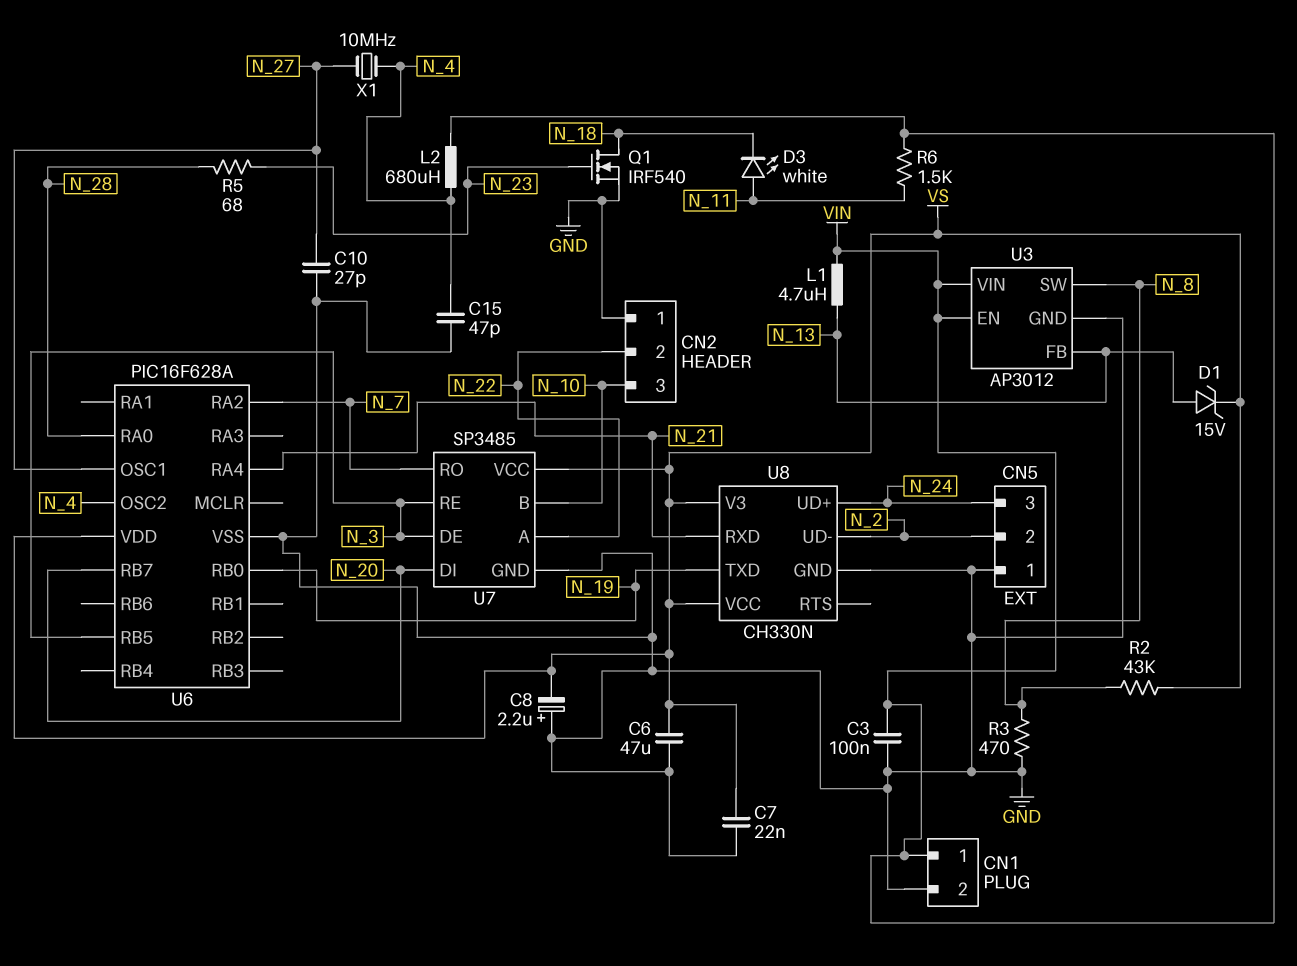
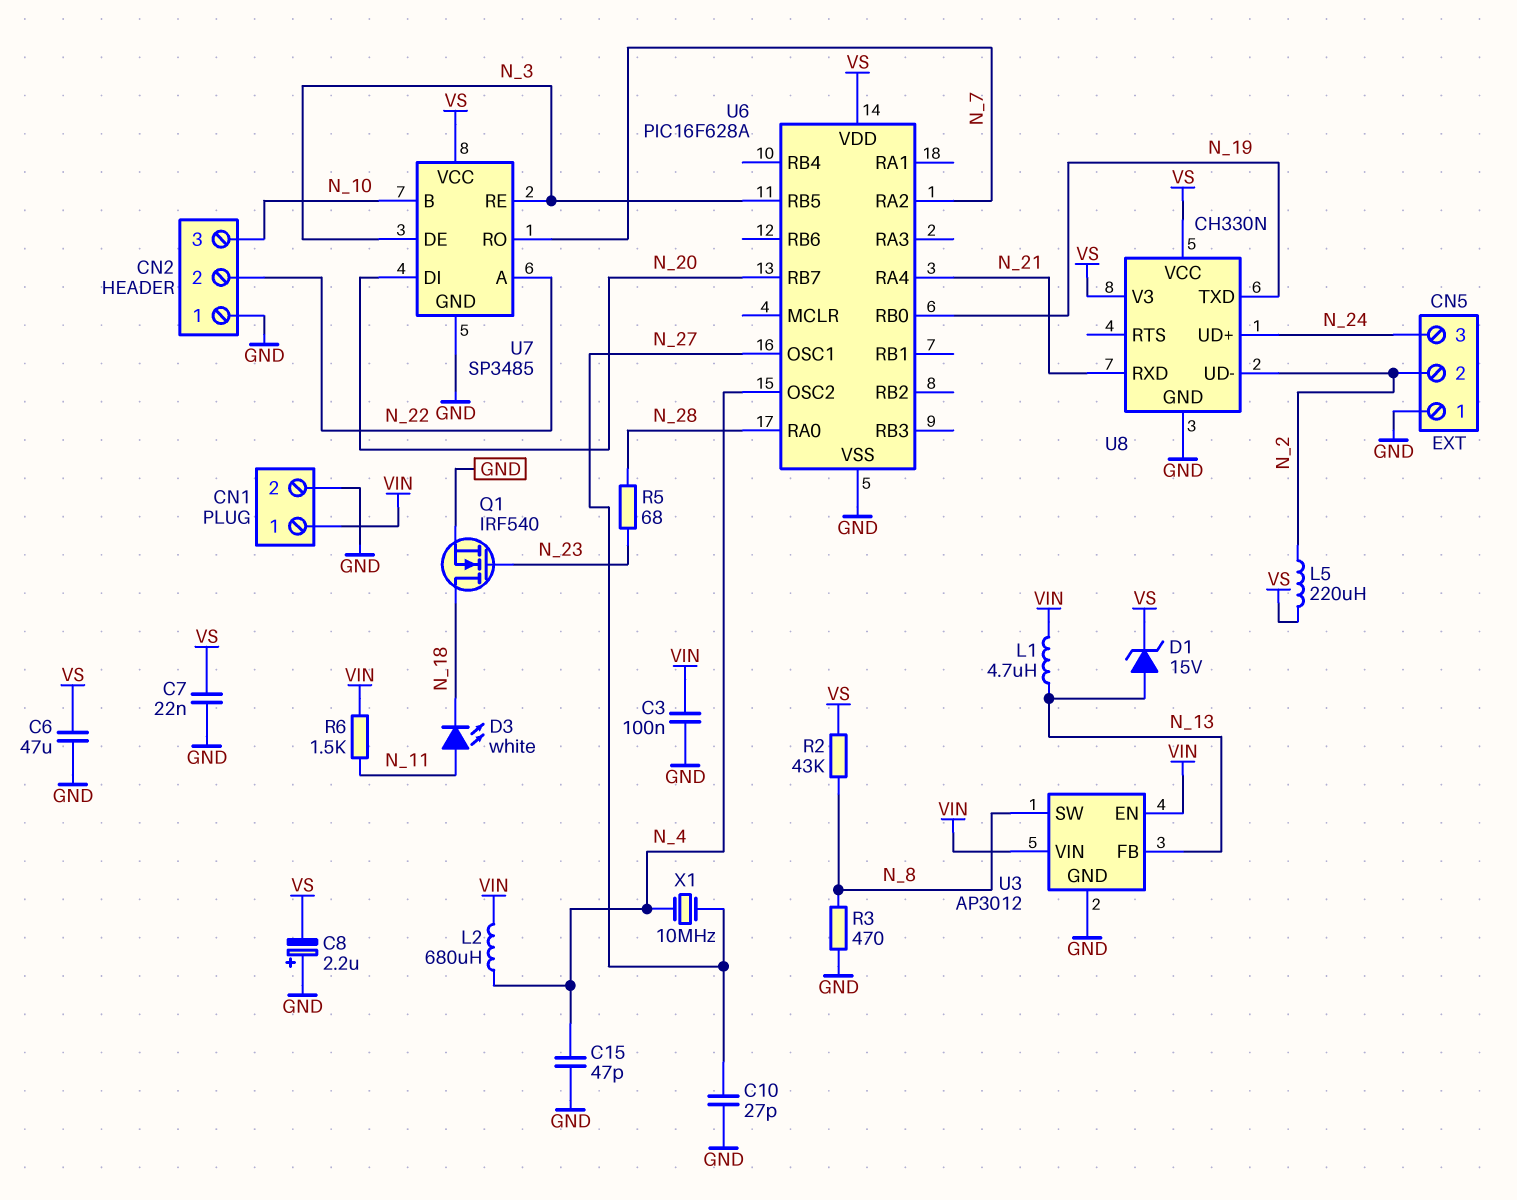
L5: none -> 220uH (N_2, VS)

